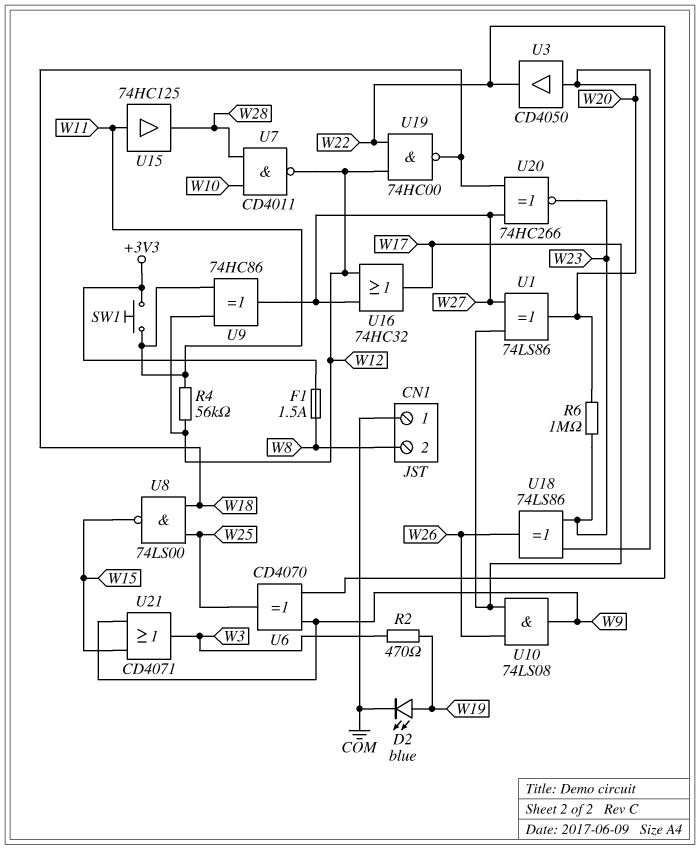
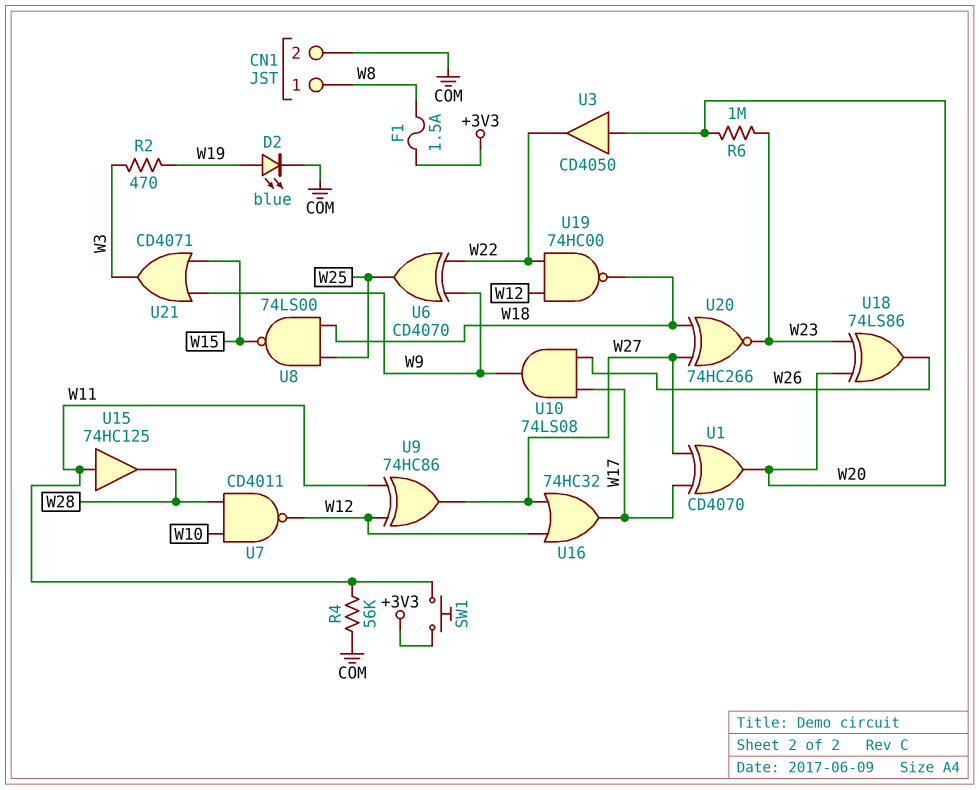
CN1 pin 1: COM -> W8
CN1 pin 2: W8 -> COM
R4: 56k (W11, W12) -> 56k (COM, W11)
U1: XOR 74LS86 (in W17, in W27, out W20) -> XOR CD4070 (in W17, in W27, out W20)

